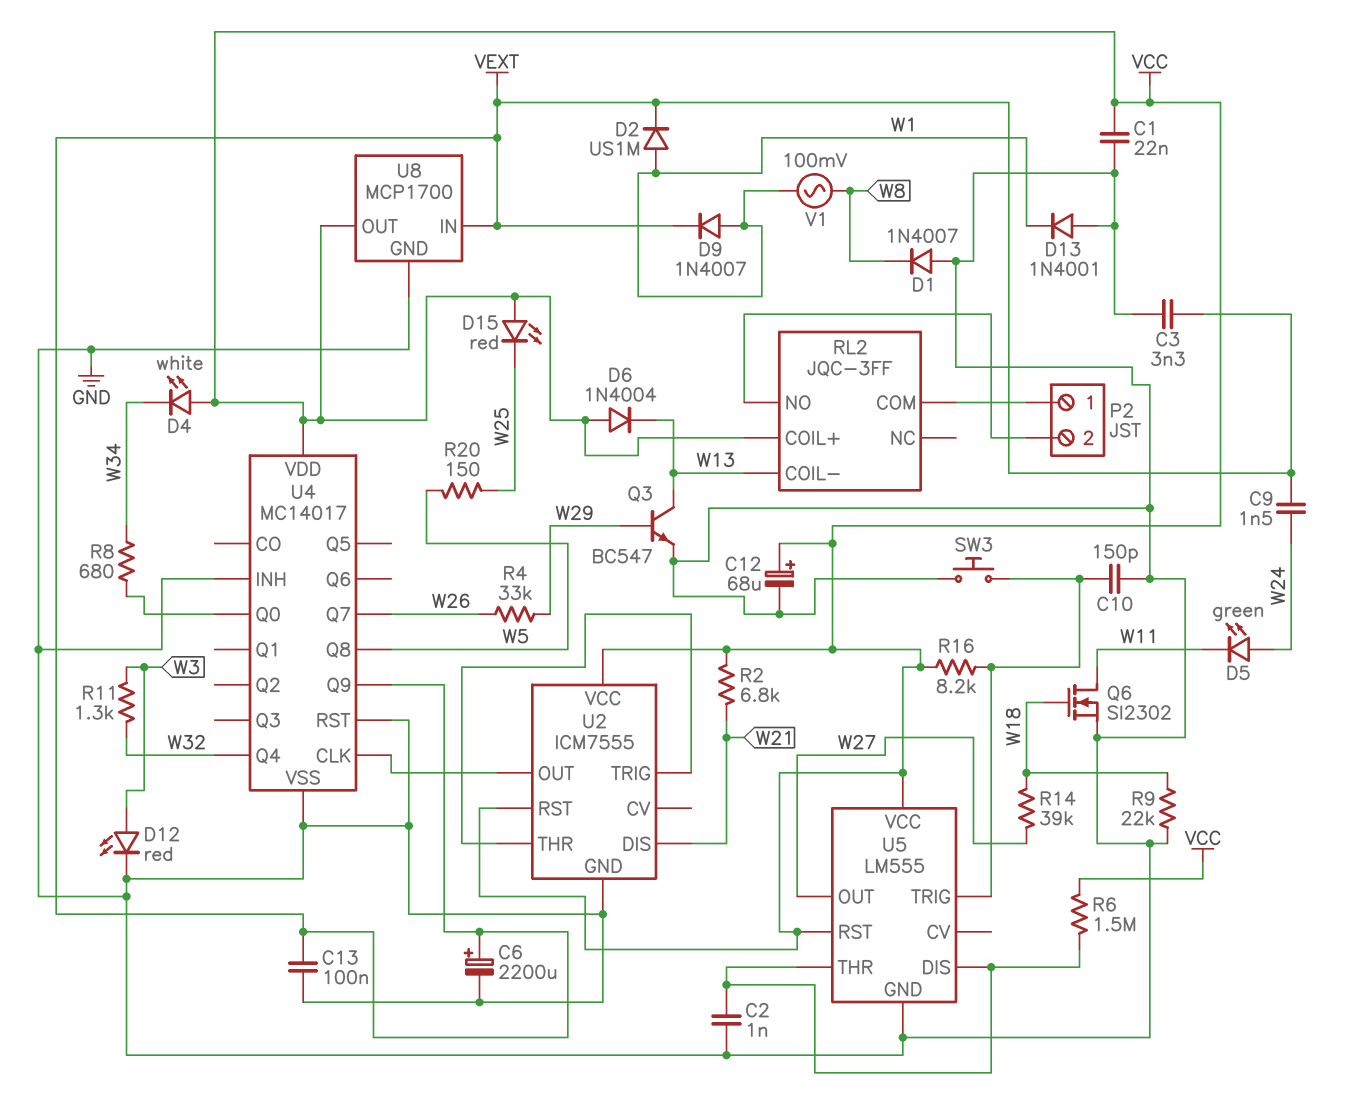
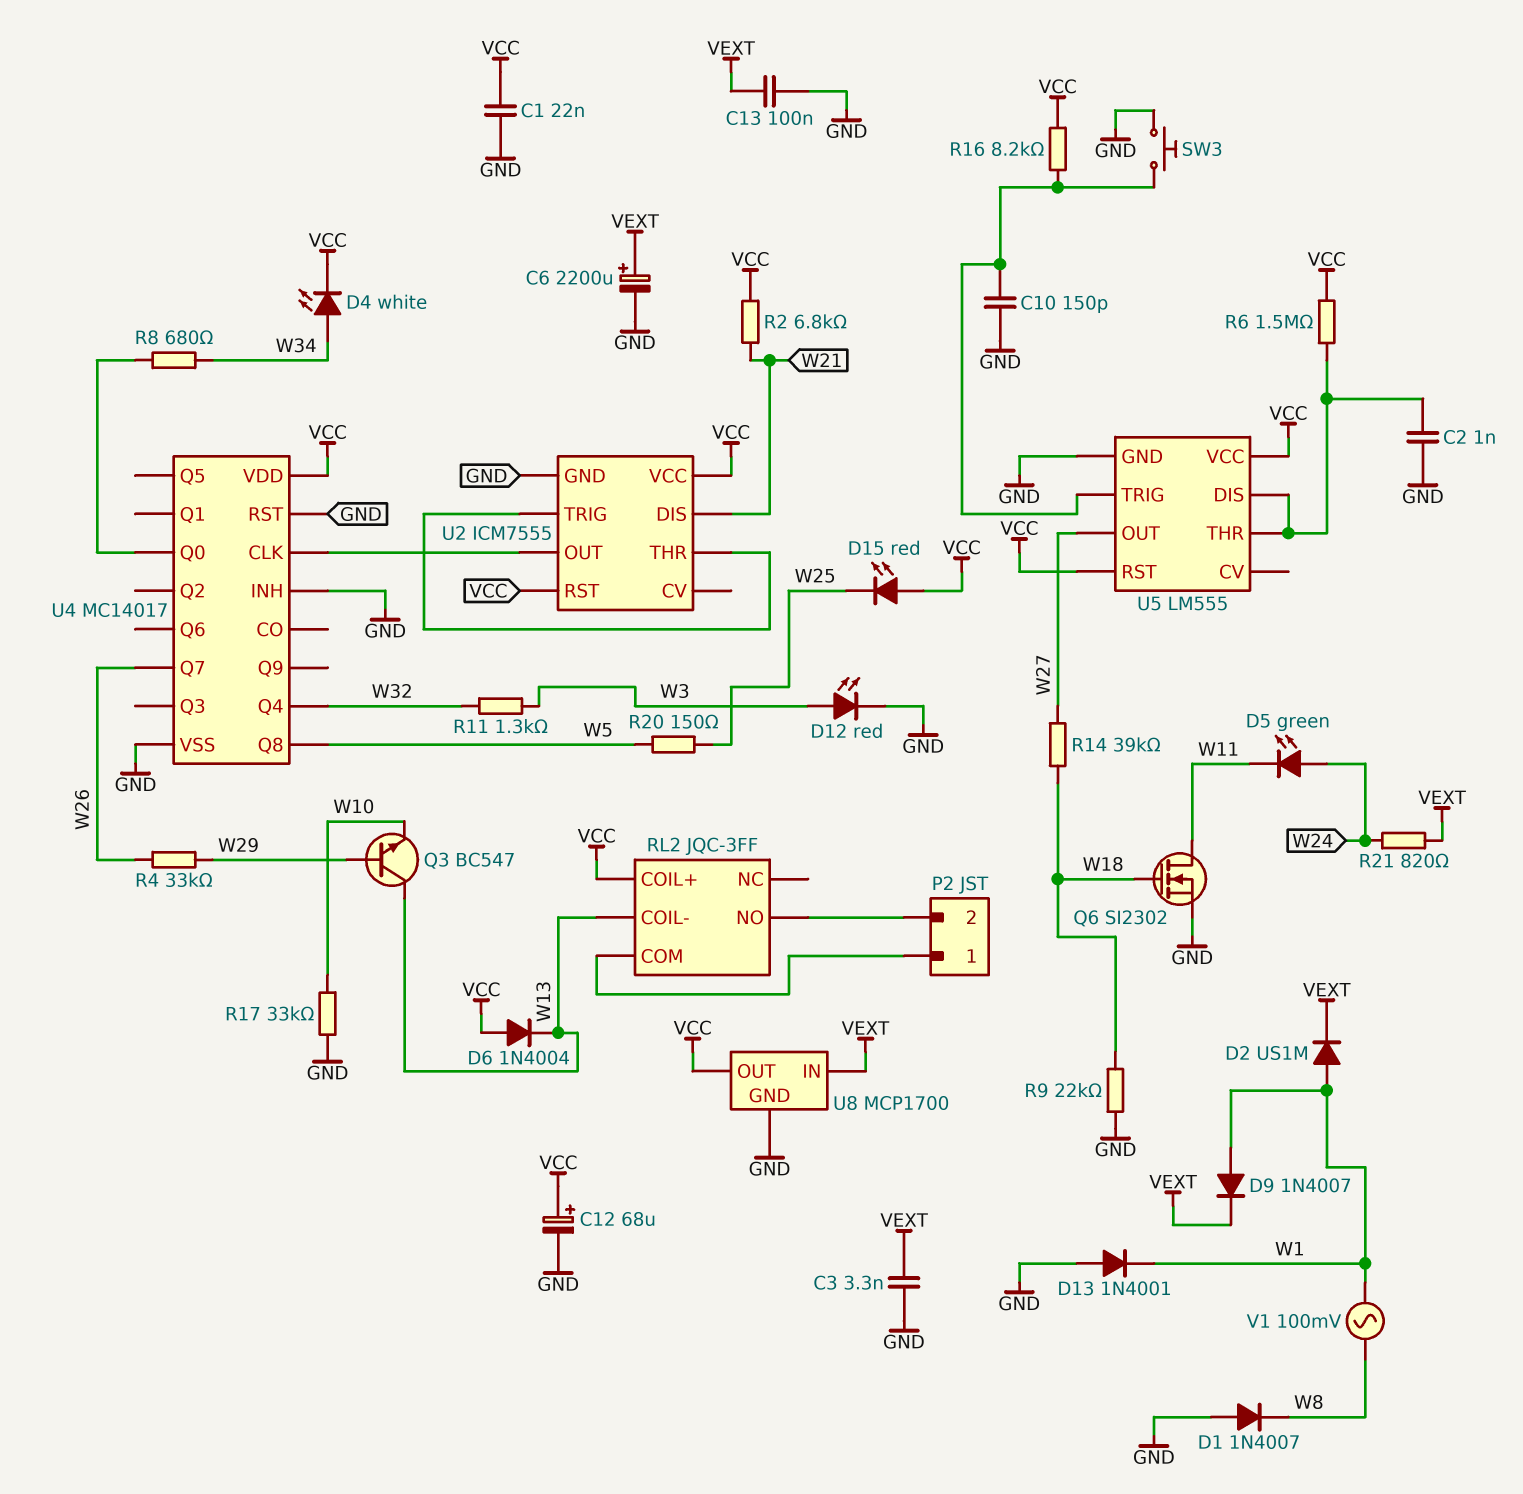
C9: 1.5nF (VEXT, W24) -> none
D4: LED white (A VCC, K W34) -> LED white (A W34, K VCC)
Q3: NPN BC547 (B W29, C W13, E GND) -> NPN BC547 (B W29, C W13, E W10)
R17: none -> 33k (GND, W10)
R21: none -> 820 (VEXT, W24)
U4 pin Q9: VEXT -> none

